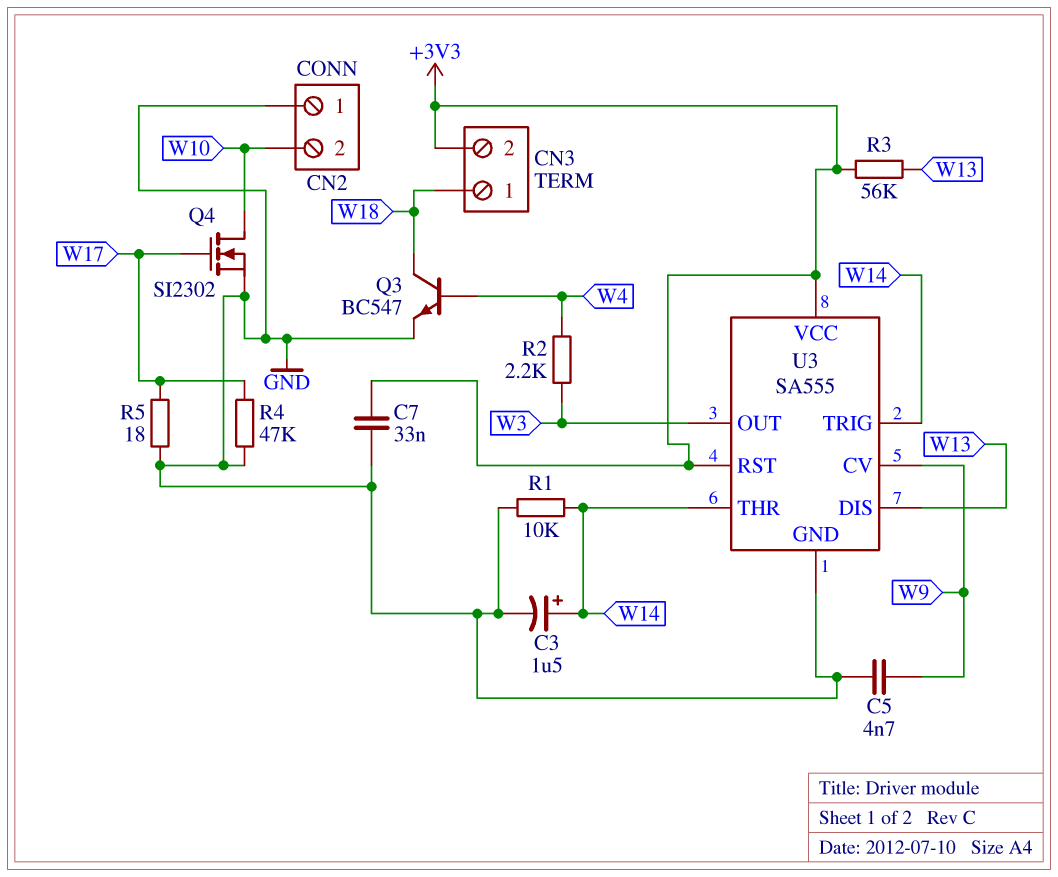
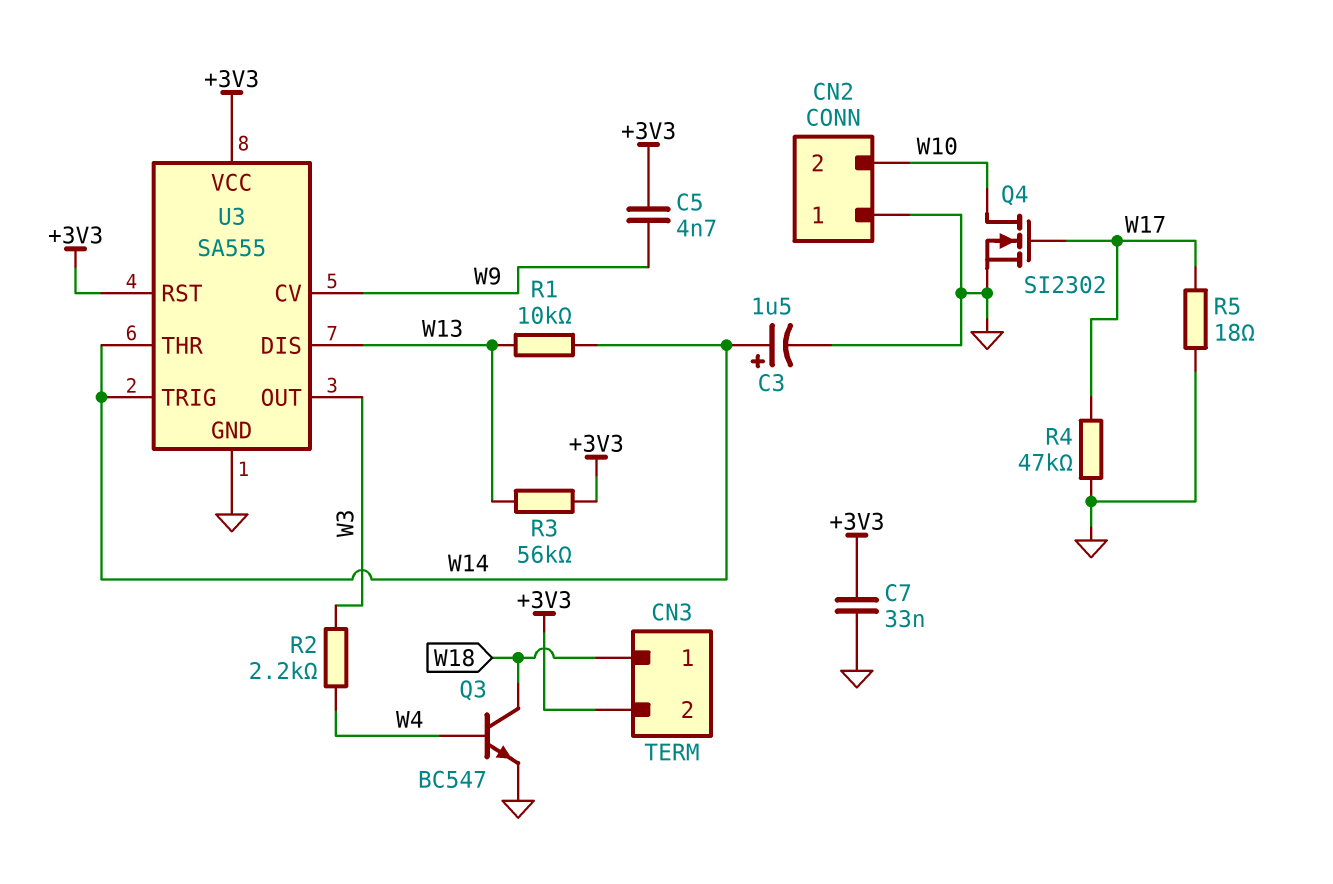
C5: 4.7nF (GND, W9) -> 4.7nF (+3V3, W9)
R1: 10k (GND, W14) -> 10k (W13, W14)

